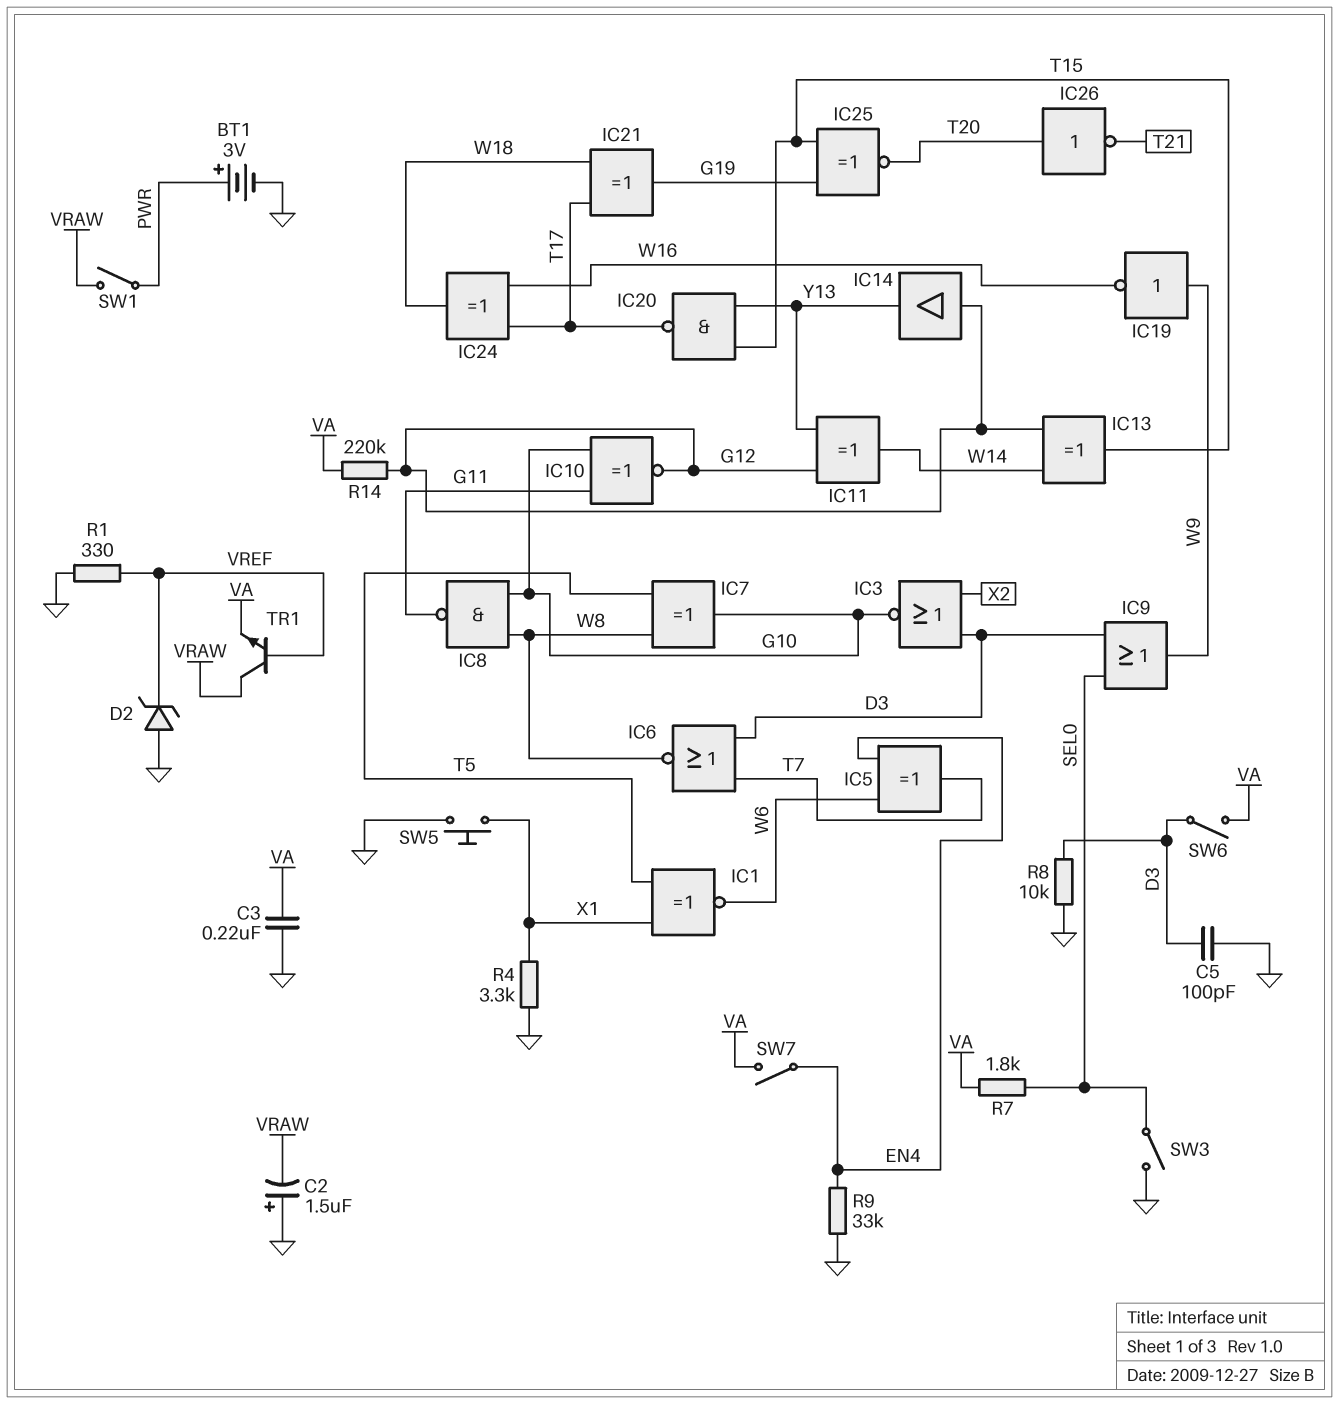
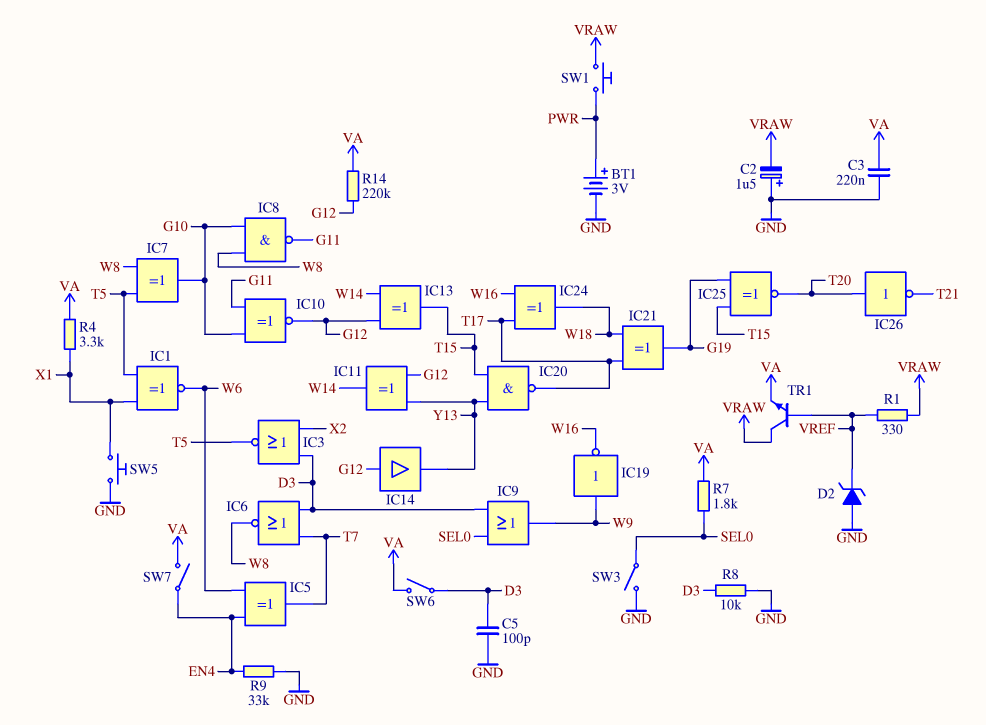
IC3: NOR (in D3, in X2, out G10) -> NOR (in D3, in X2, out T5)
R1: 330 (GND, VREF) -> 330 (VRAW, VREF)
R4: 3.3k (GND, X1) -> 3.3k (VA, X1)
SW1: switch (PWR, VRAW) -> button (PWR, VRAW)

